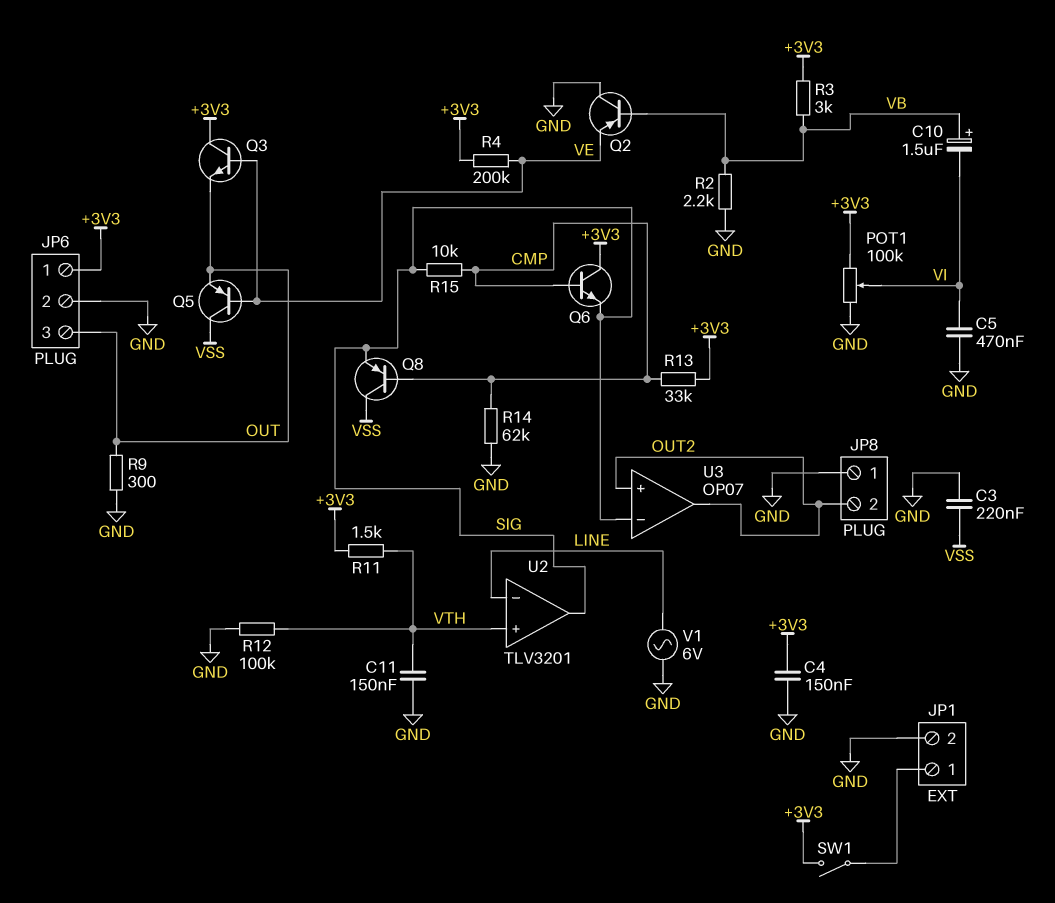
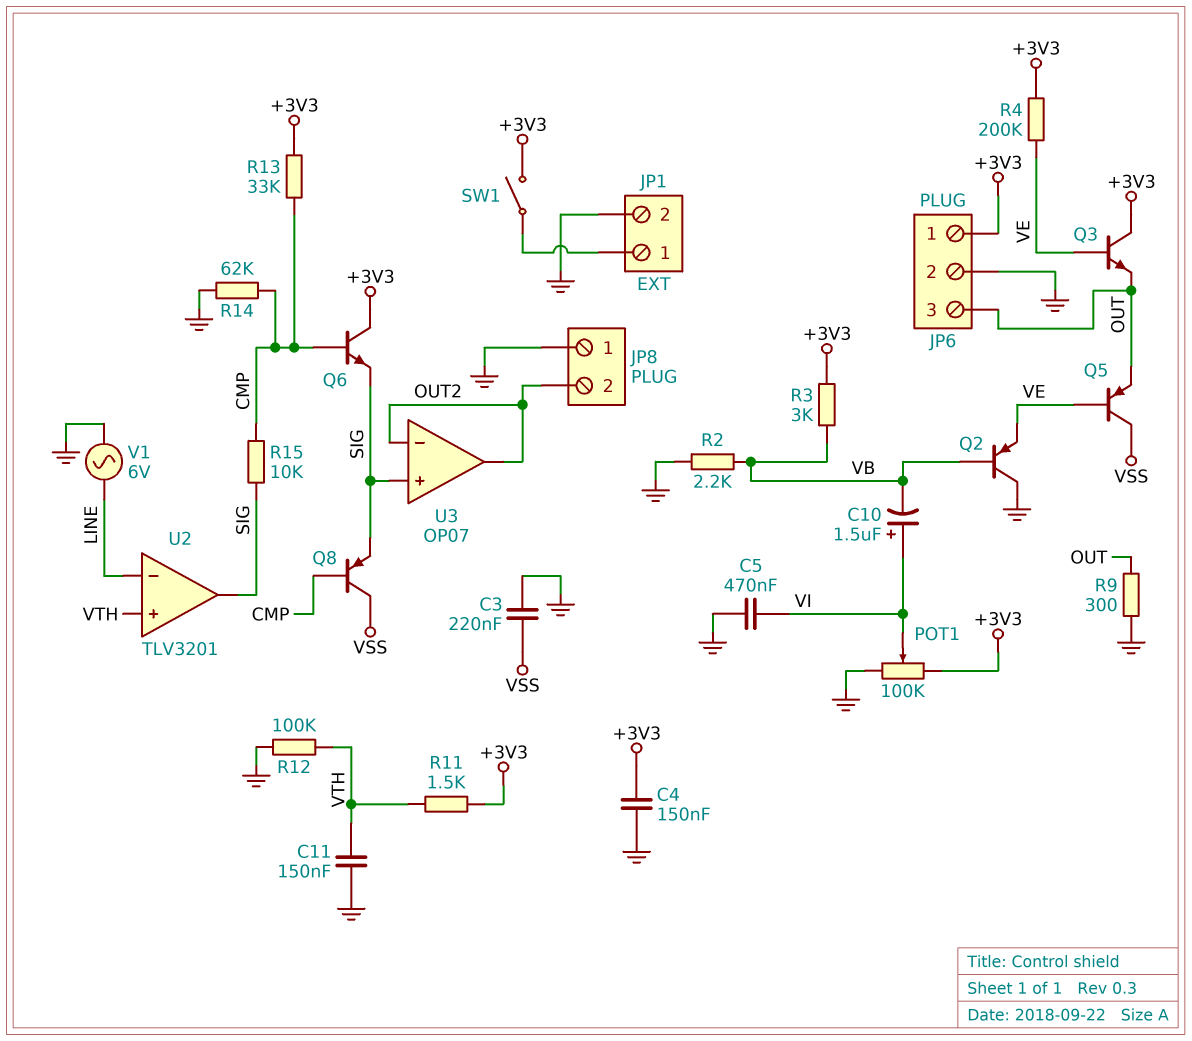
C10: 1.5uF (plus VB, minus VI) -> 1.5uF (plus VI, minus VB)
U3 pin in+: OUT2 -> SIG
U3 pin in-: SIG -> OUT2

